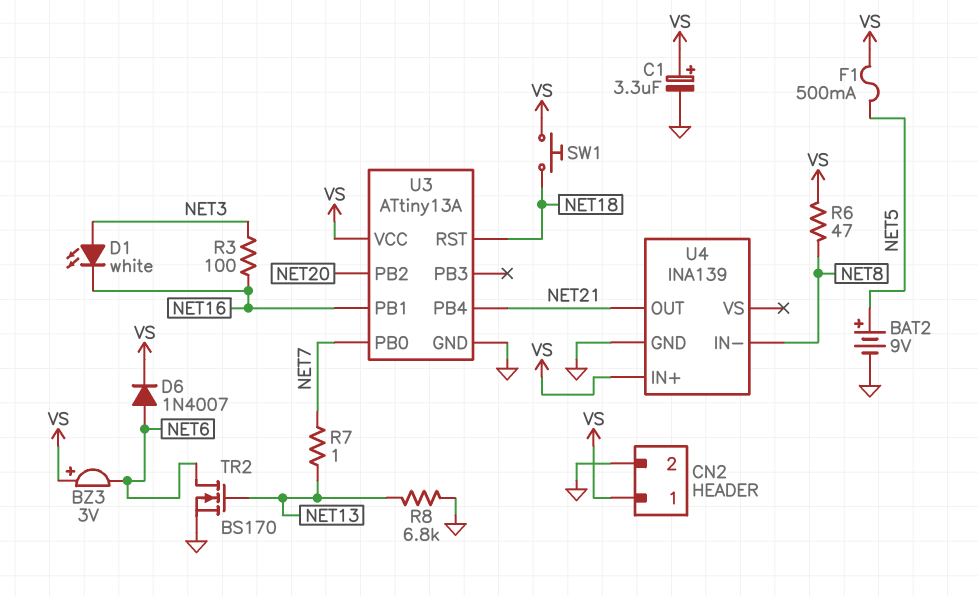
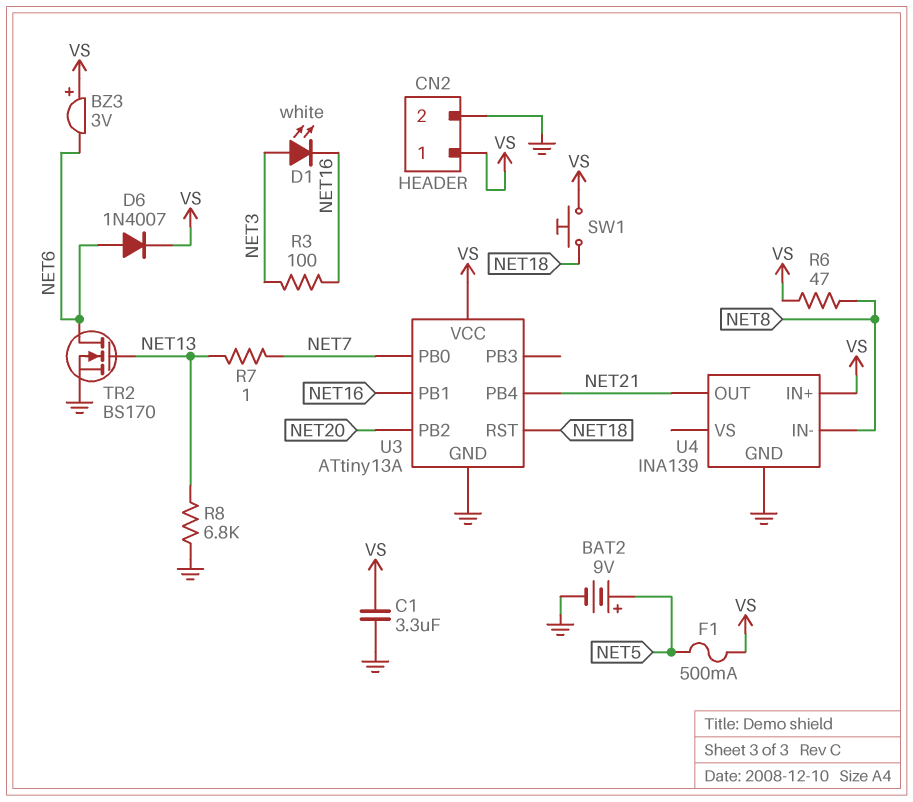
C1: 3.3uF (plus VS, minus GND) -> 3.3uF (GND, VS)

